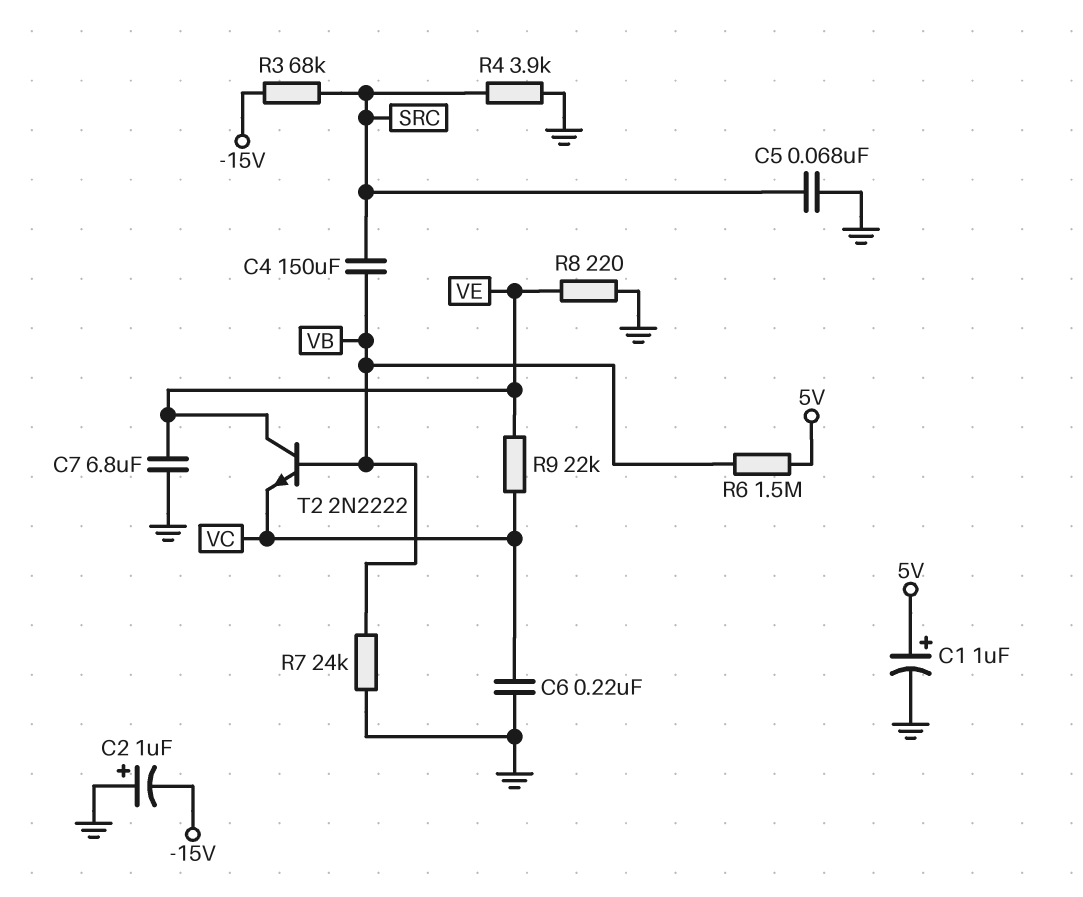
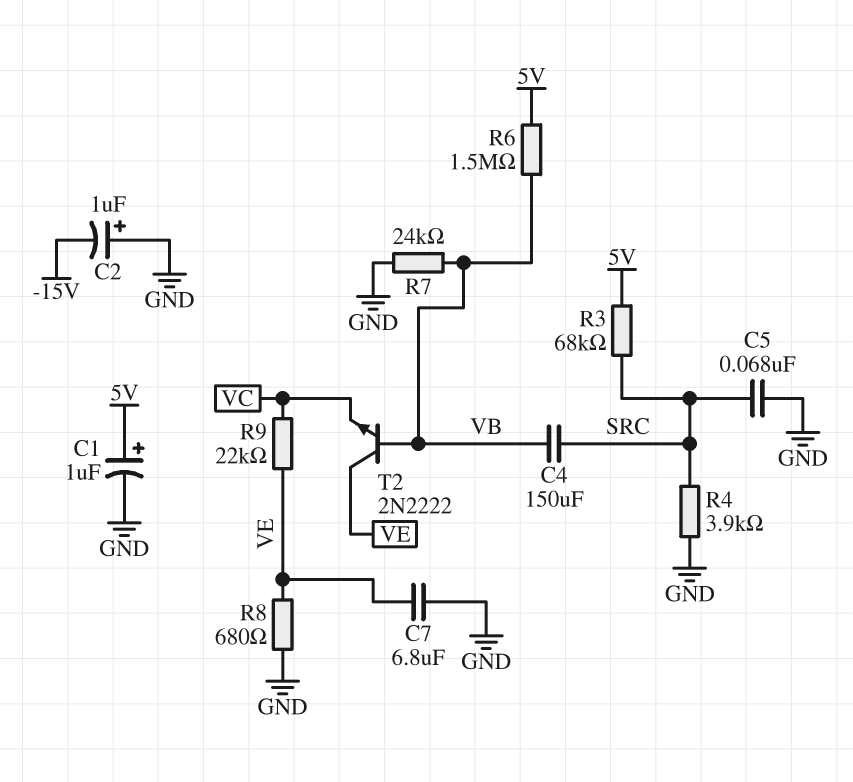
C6: 220nF (GND, VC) -> none
R3: 68k (-15V, SRC) -> 68k (5V, SRC)
R8: 220 (GND, VE) -> 680 (GND, VE)

